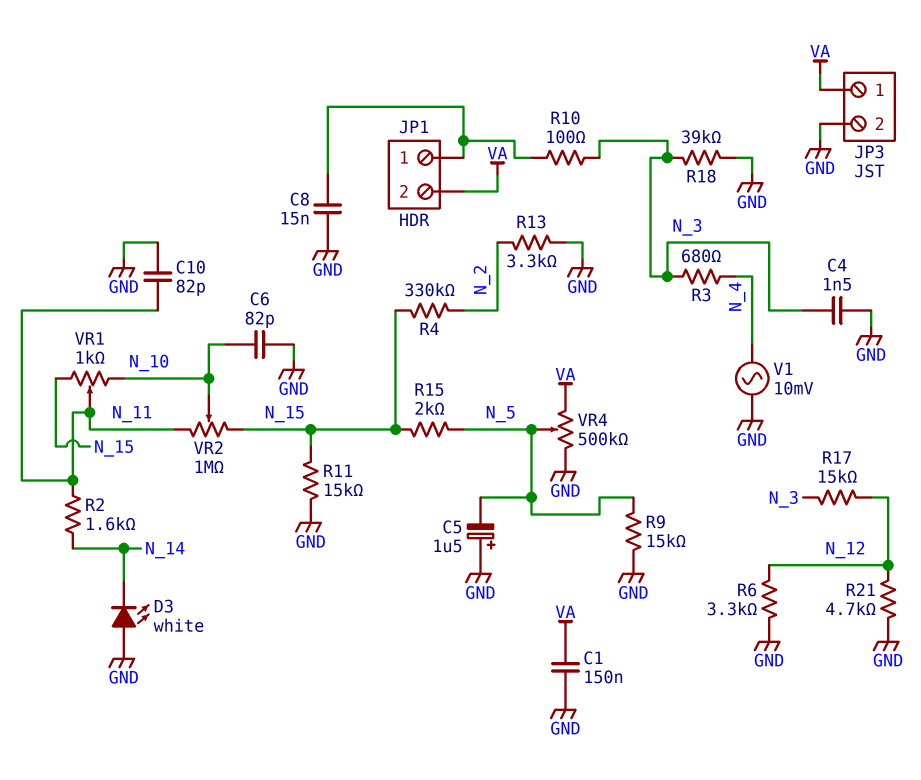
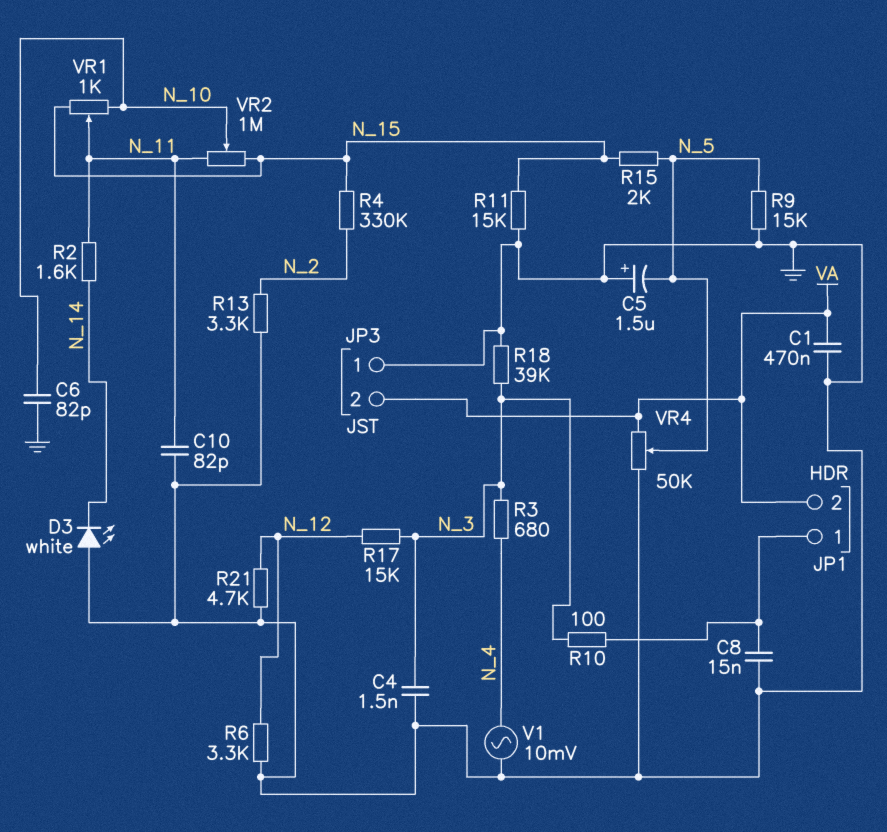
C1: 150nF (GND, VA) -> 470nF (GND, VA)
JP3 pin 1: VA -> GND
JP3 pin 2: GND -> VA
VR4: 500k (GND, VA, wiper N_5) -> 50k (GND, VA, wiper N_5)

